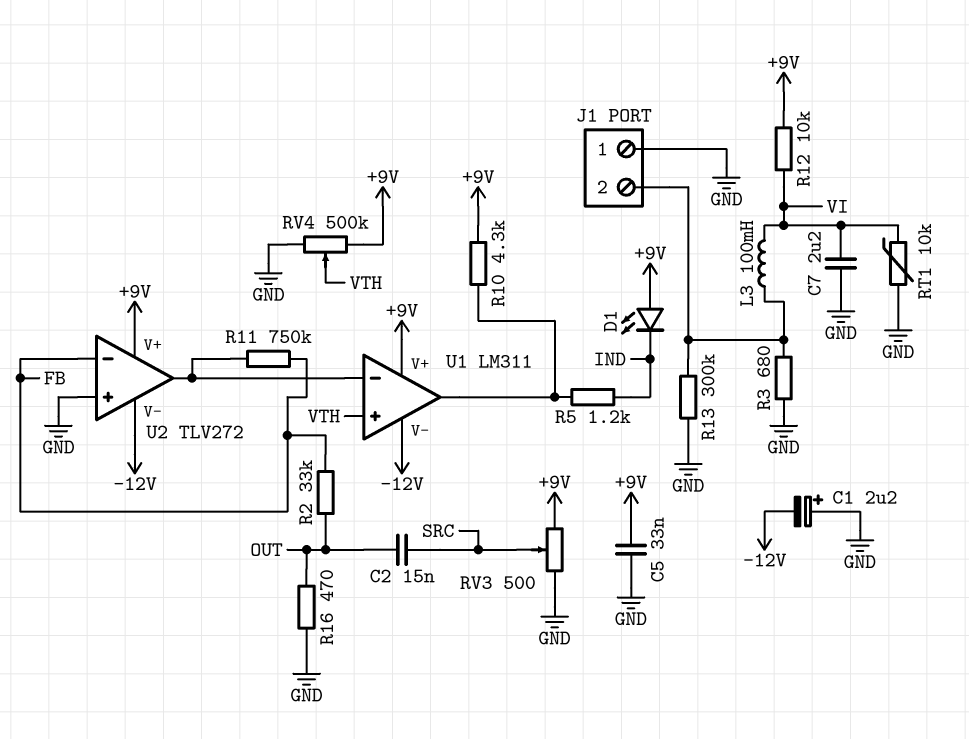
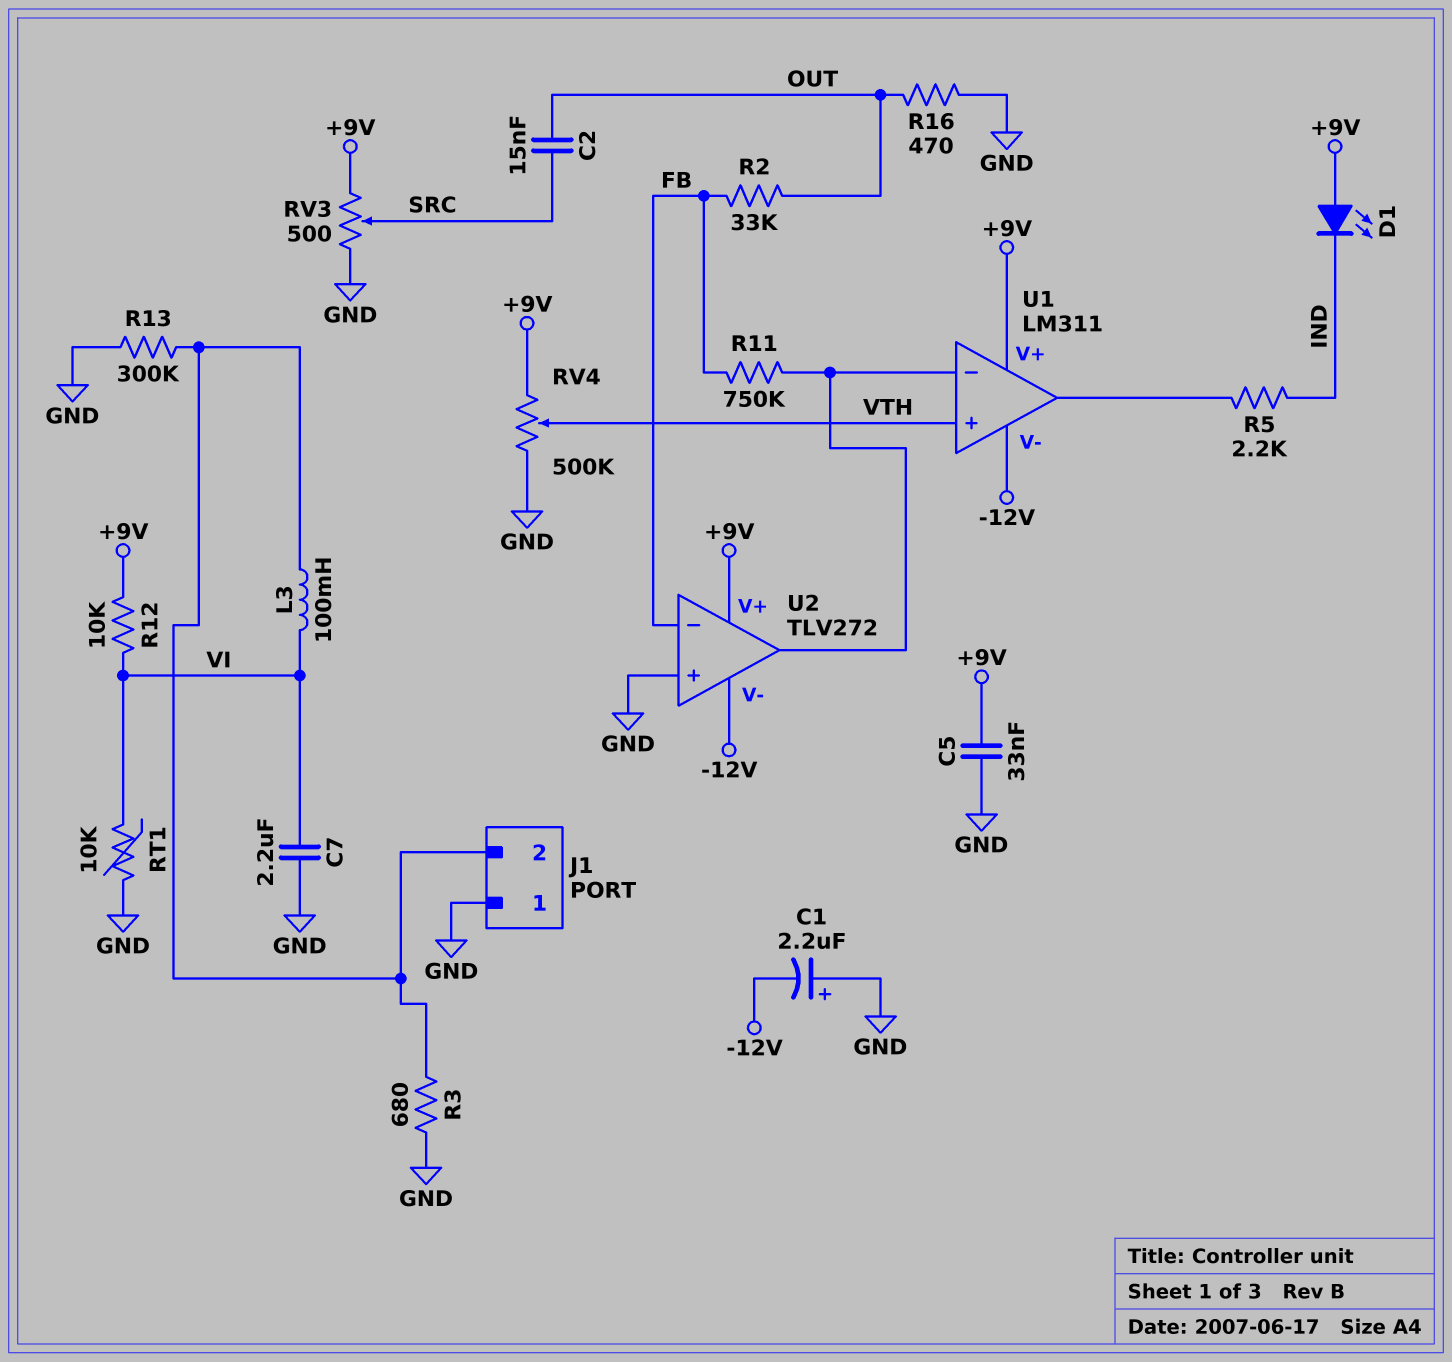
R5: 1.2k (IND, U1/out) -> 2.2k (IND, U1/out)
R10: 4.3k (+9V, U1/out) -> none

